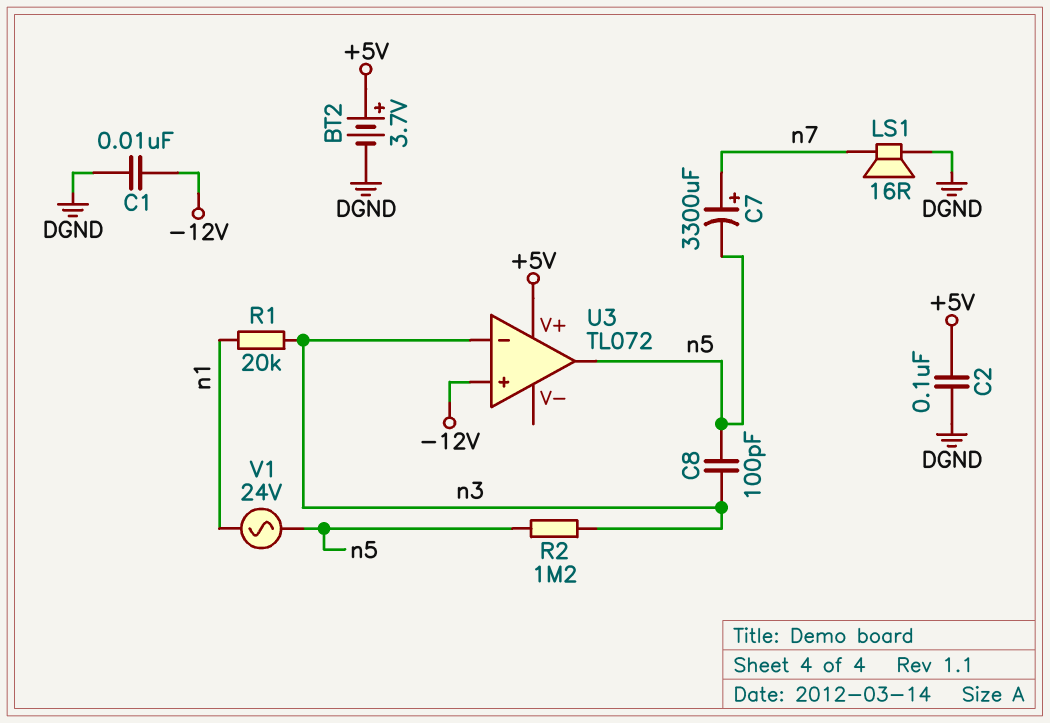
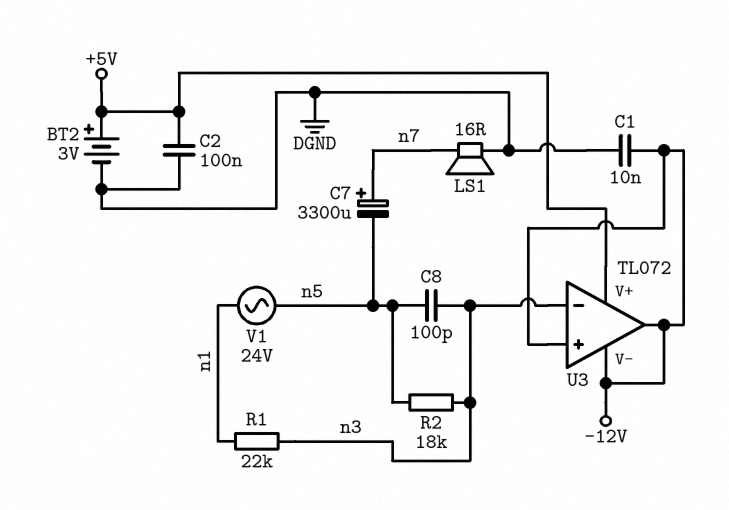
BT2: 3.7V (plus +5V, minus DGND) -> 3V (plus +5V, minus DGND)
R1: 20k (n1, n3) -> 22k (n1, n3)
R2: 1.2M (n3, n5) -> 18k (n3, n5)
U3 pin V-: none -> -12V
U3 pin out: n5 -> -12V

